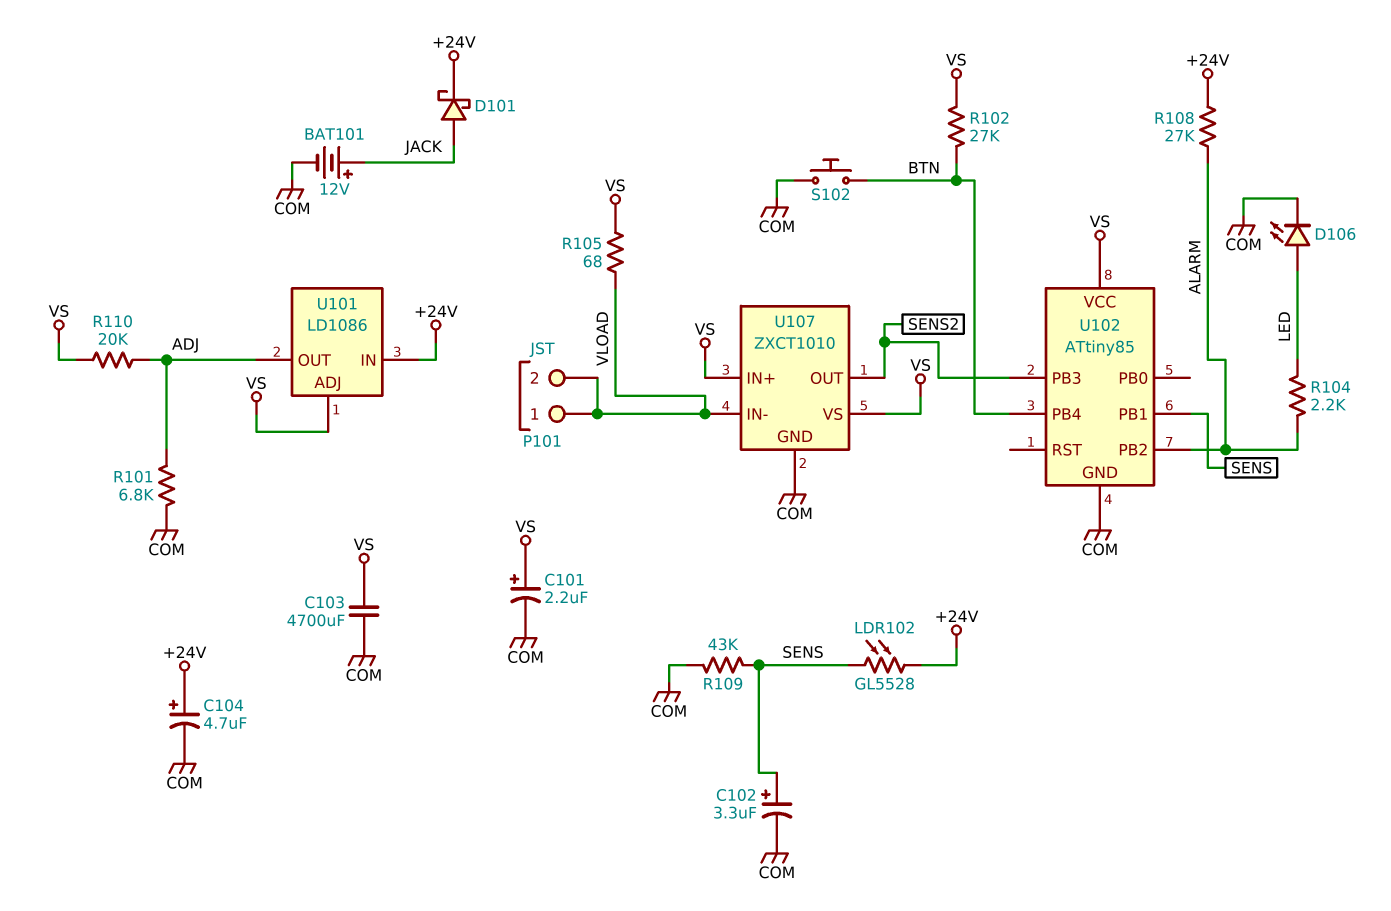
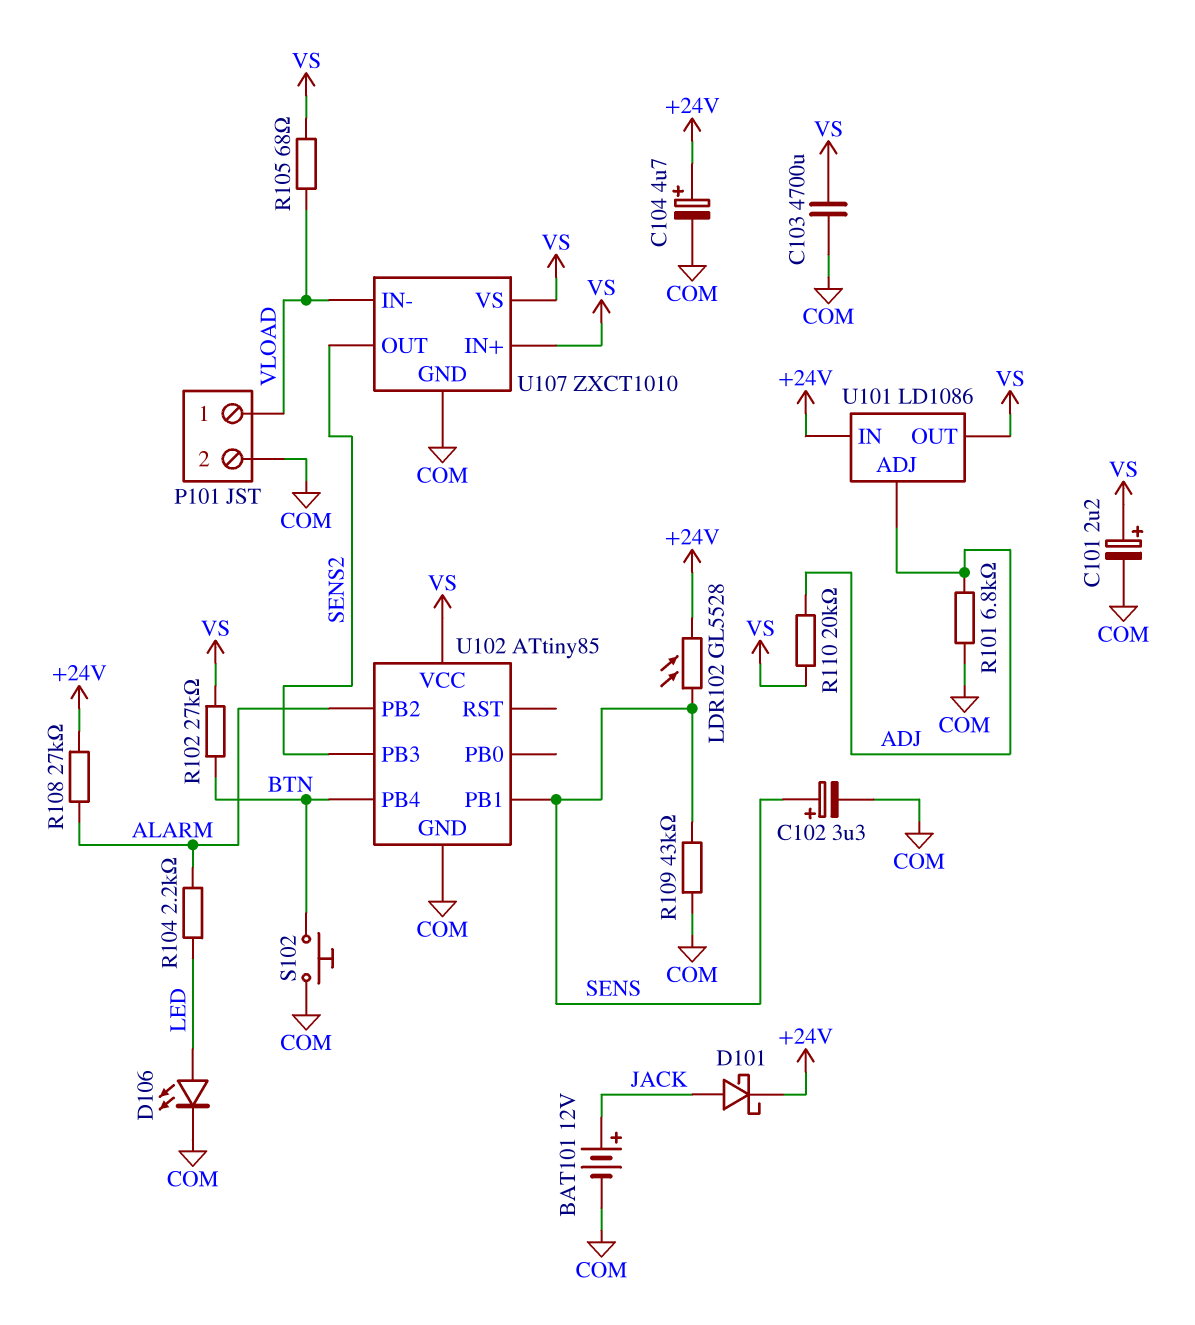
P101 pin 2: VLOAD -> COM
U101 pin ADJ: VS -> ADJ
U101 pin OUT: ADJ -> VS

